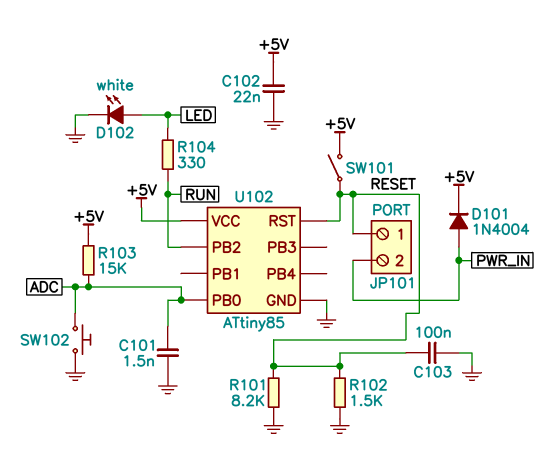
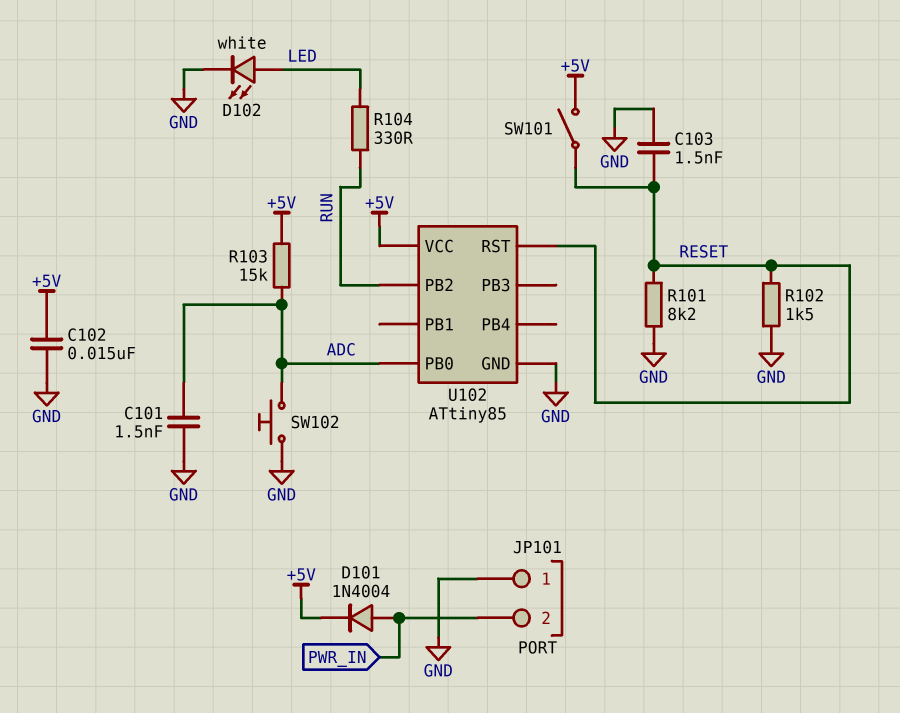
C102: 22nF (+5V, GND) -> 15nF (+5V, GND)
C103: 100nF (GND, RESET) -> 1.5nF (GND, RESET)
JP101 pin 1: RESET -> GND

